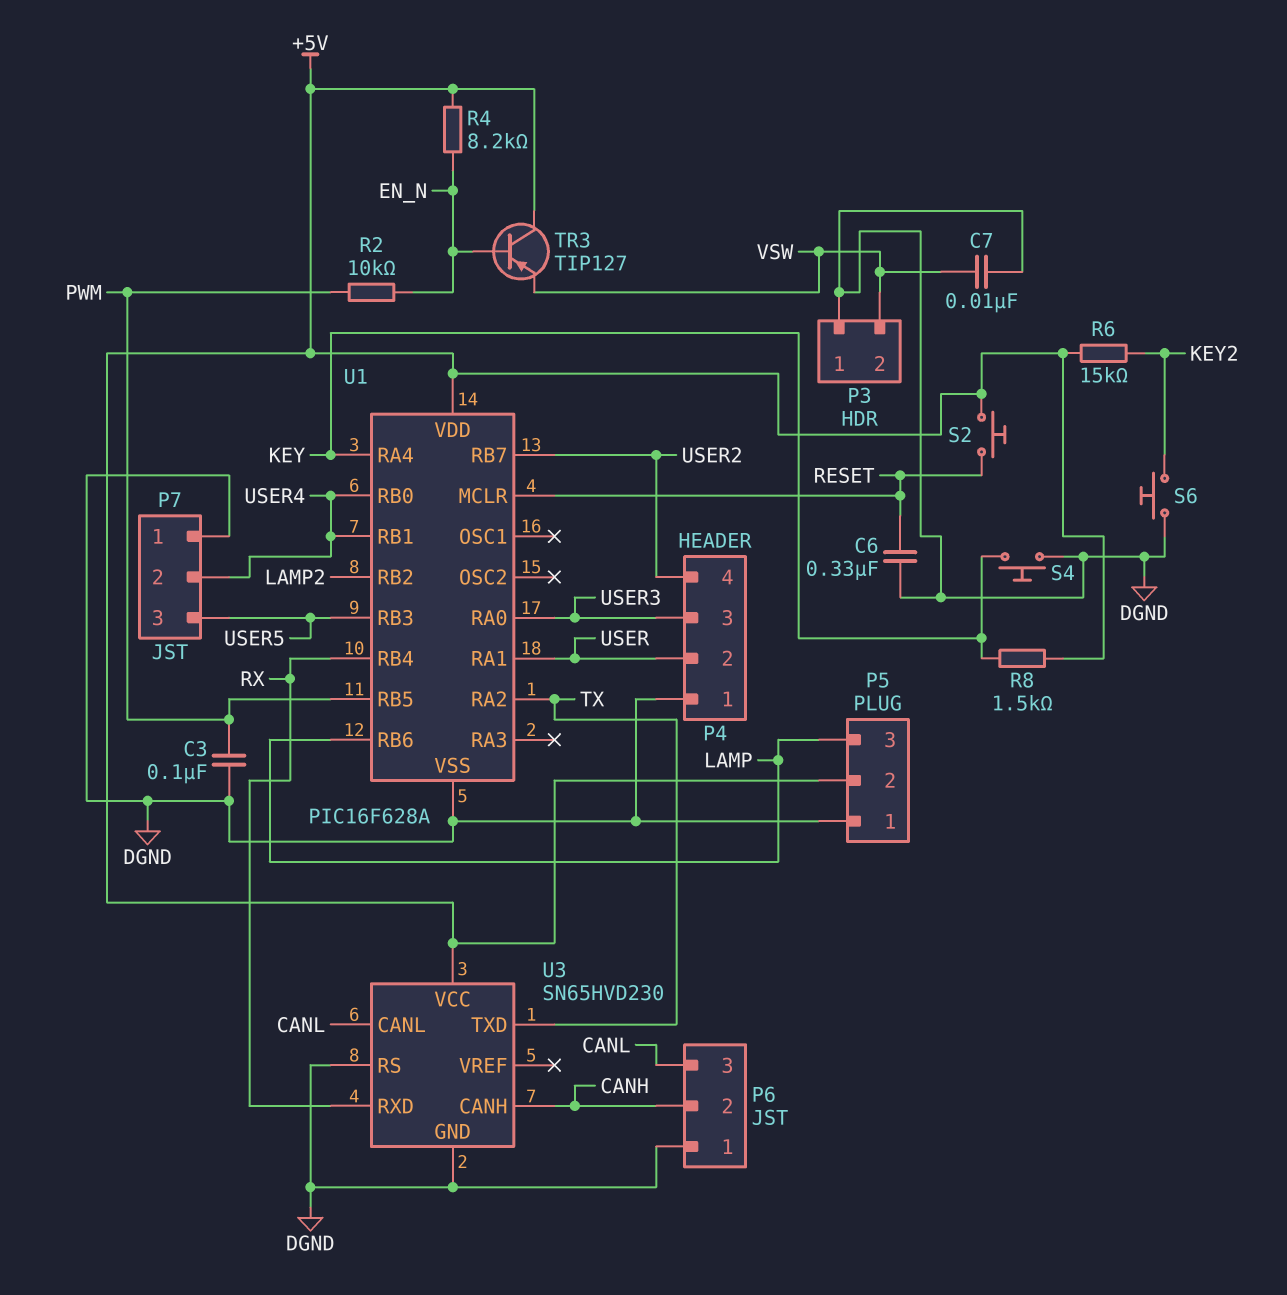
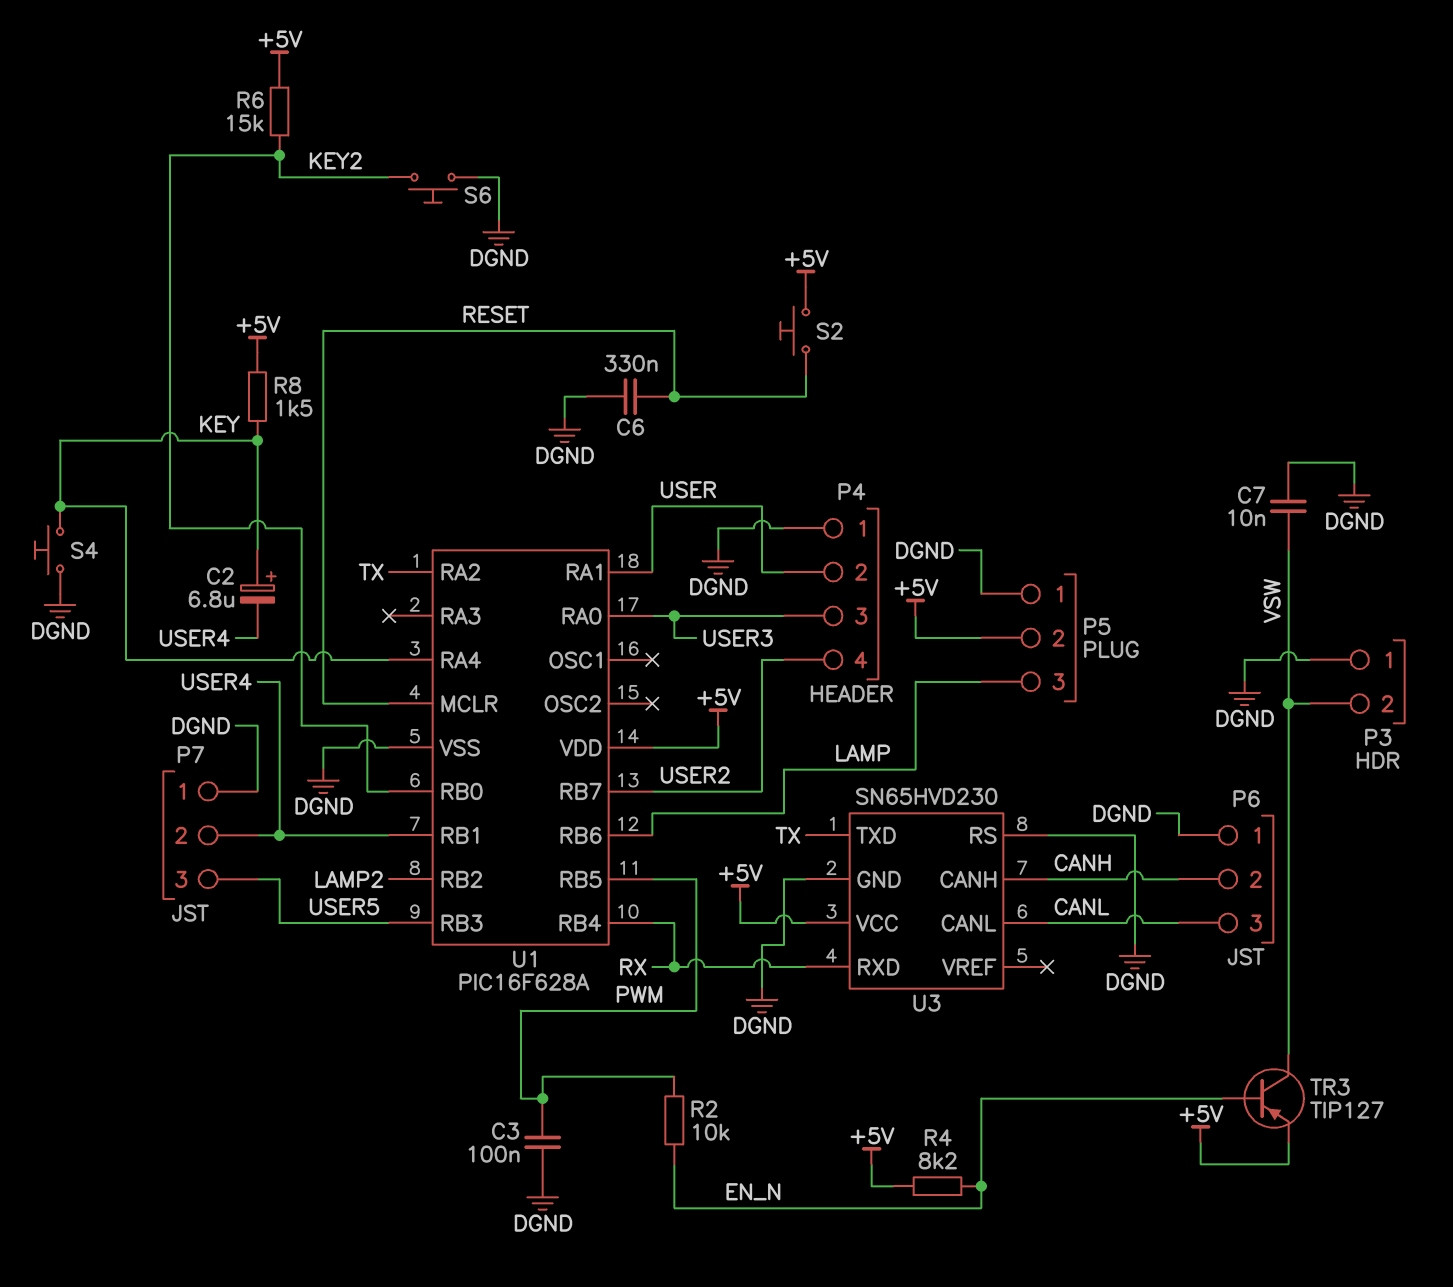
C2: none -> 6.8uF (plus KEY, minus USER4)
TR3: PNP TIP127 (B EN_N, C +5V, E VSW) -> PNP TIP127 (B EN_N, C VSW, E +5V)
U1 pin RB0: USER4 -> KEY2

